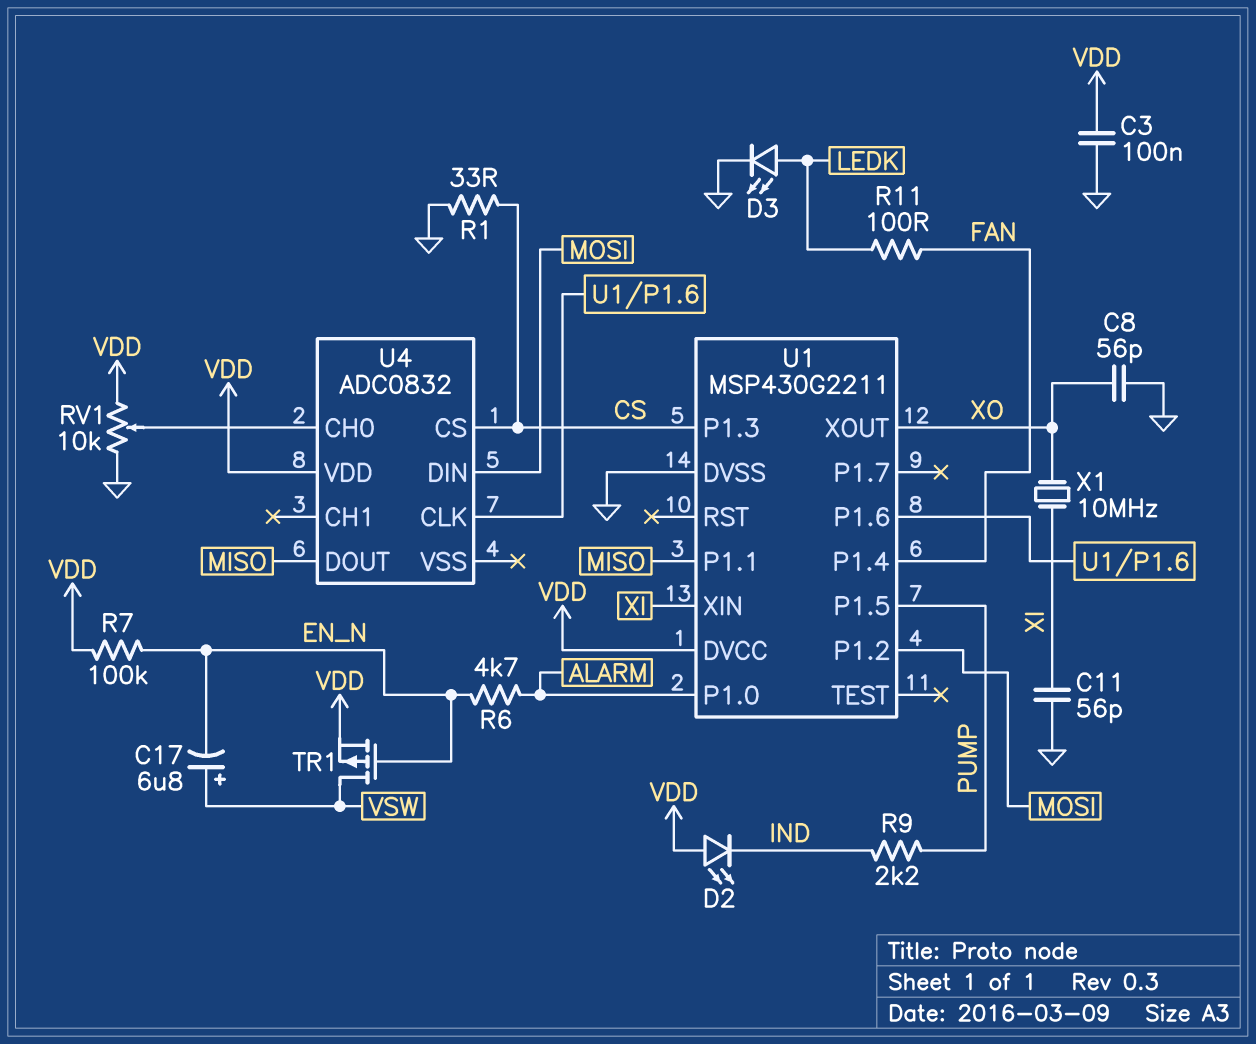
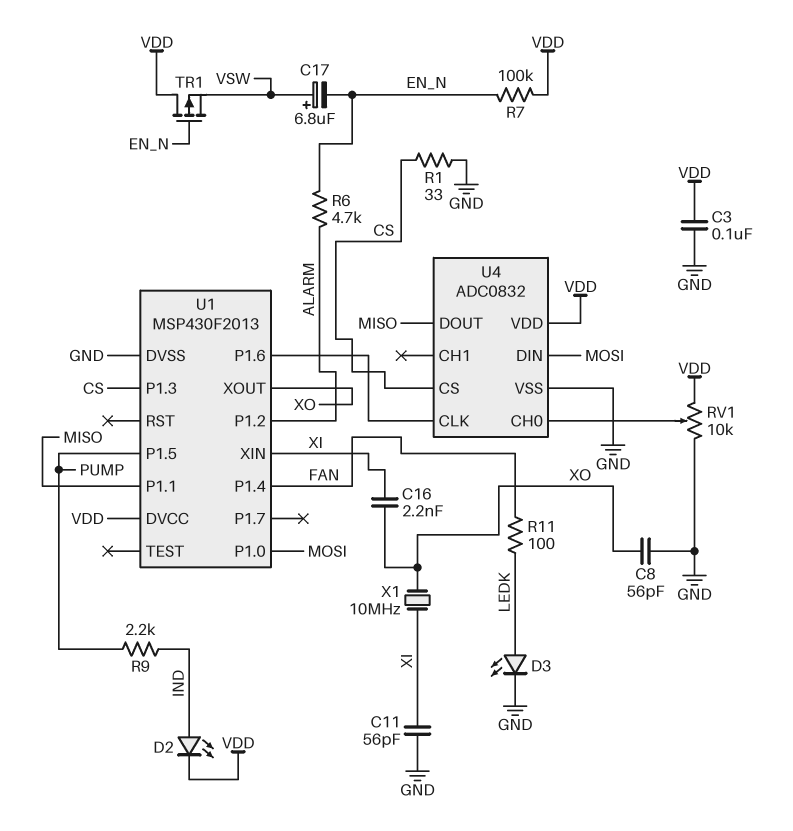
C16: none -> 2.2nF (XI, XO)
D2: LED (A VDD, K IND) -> LED (A IND, K VDD)
TR1: PMOS (G EN_N, D VSW, S VDD) -> PMOS (G EN_N, D VDD, S VSW)
U1: MSP430G2211 -> MSP430F2013
U1 pin P1.0: ALARM -> MOSI
U1 pin P1.2: MOSI -> ALARM
U4 pin VSS: none -> GND

